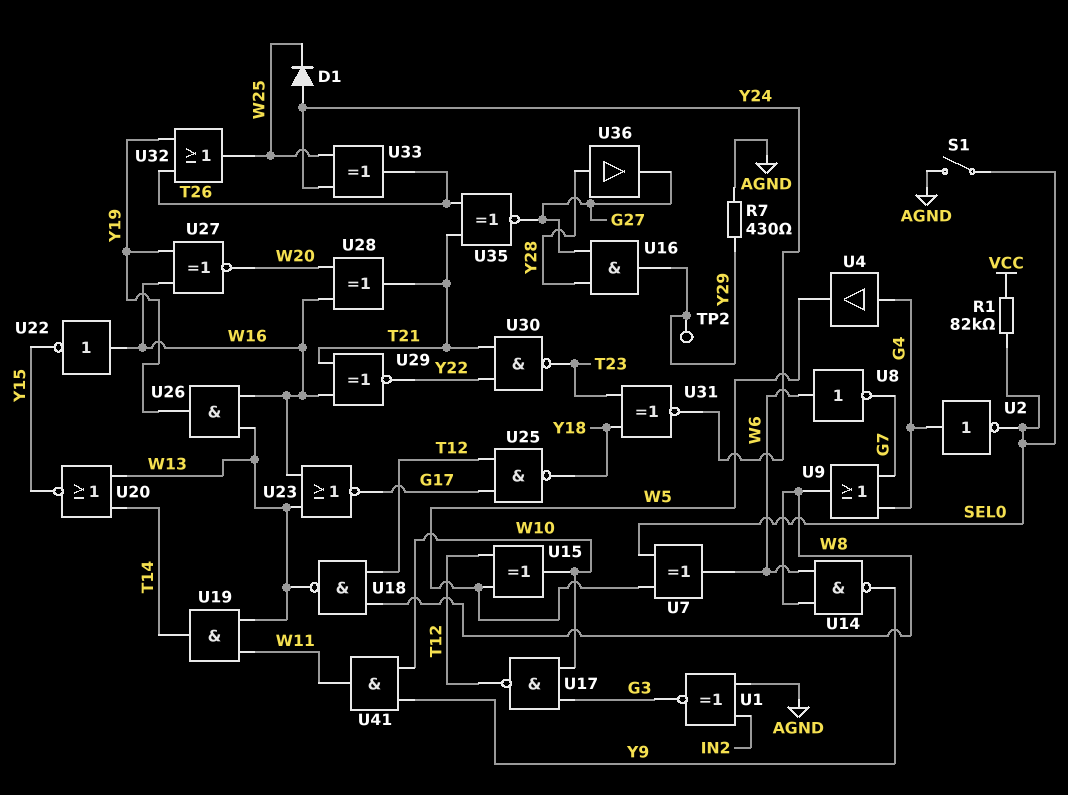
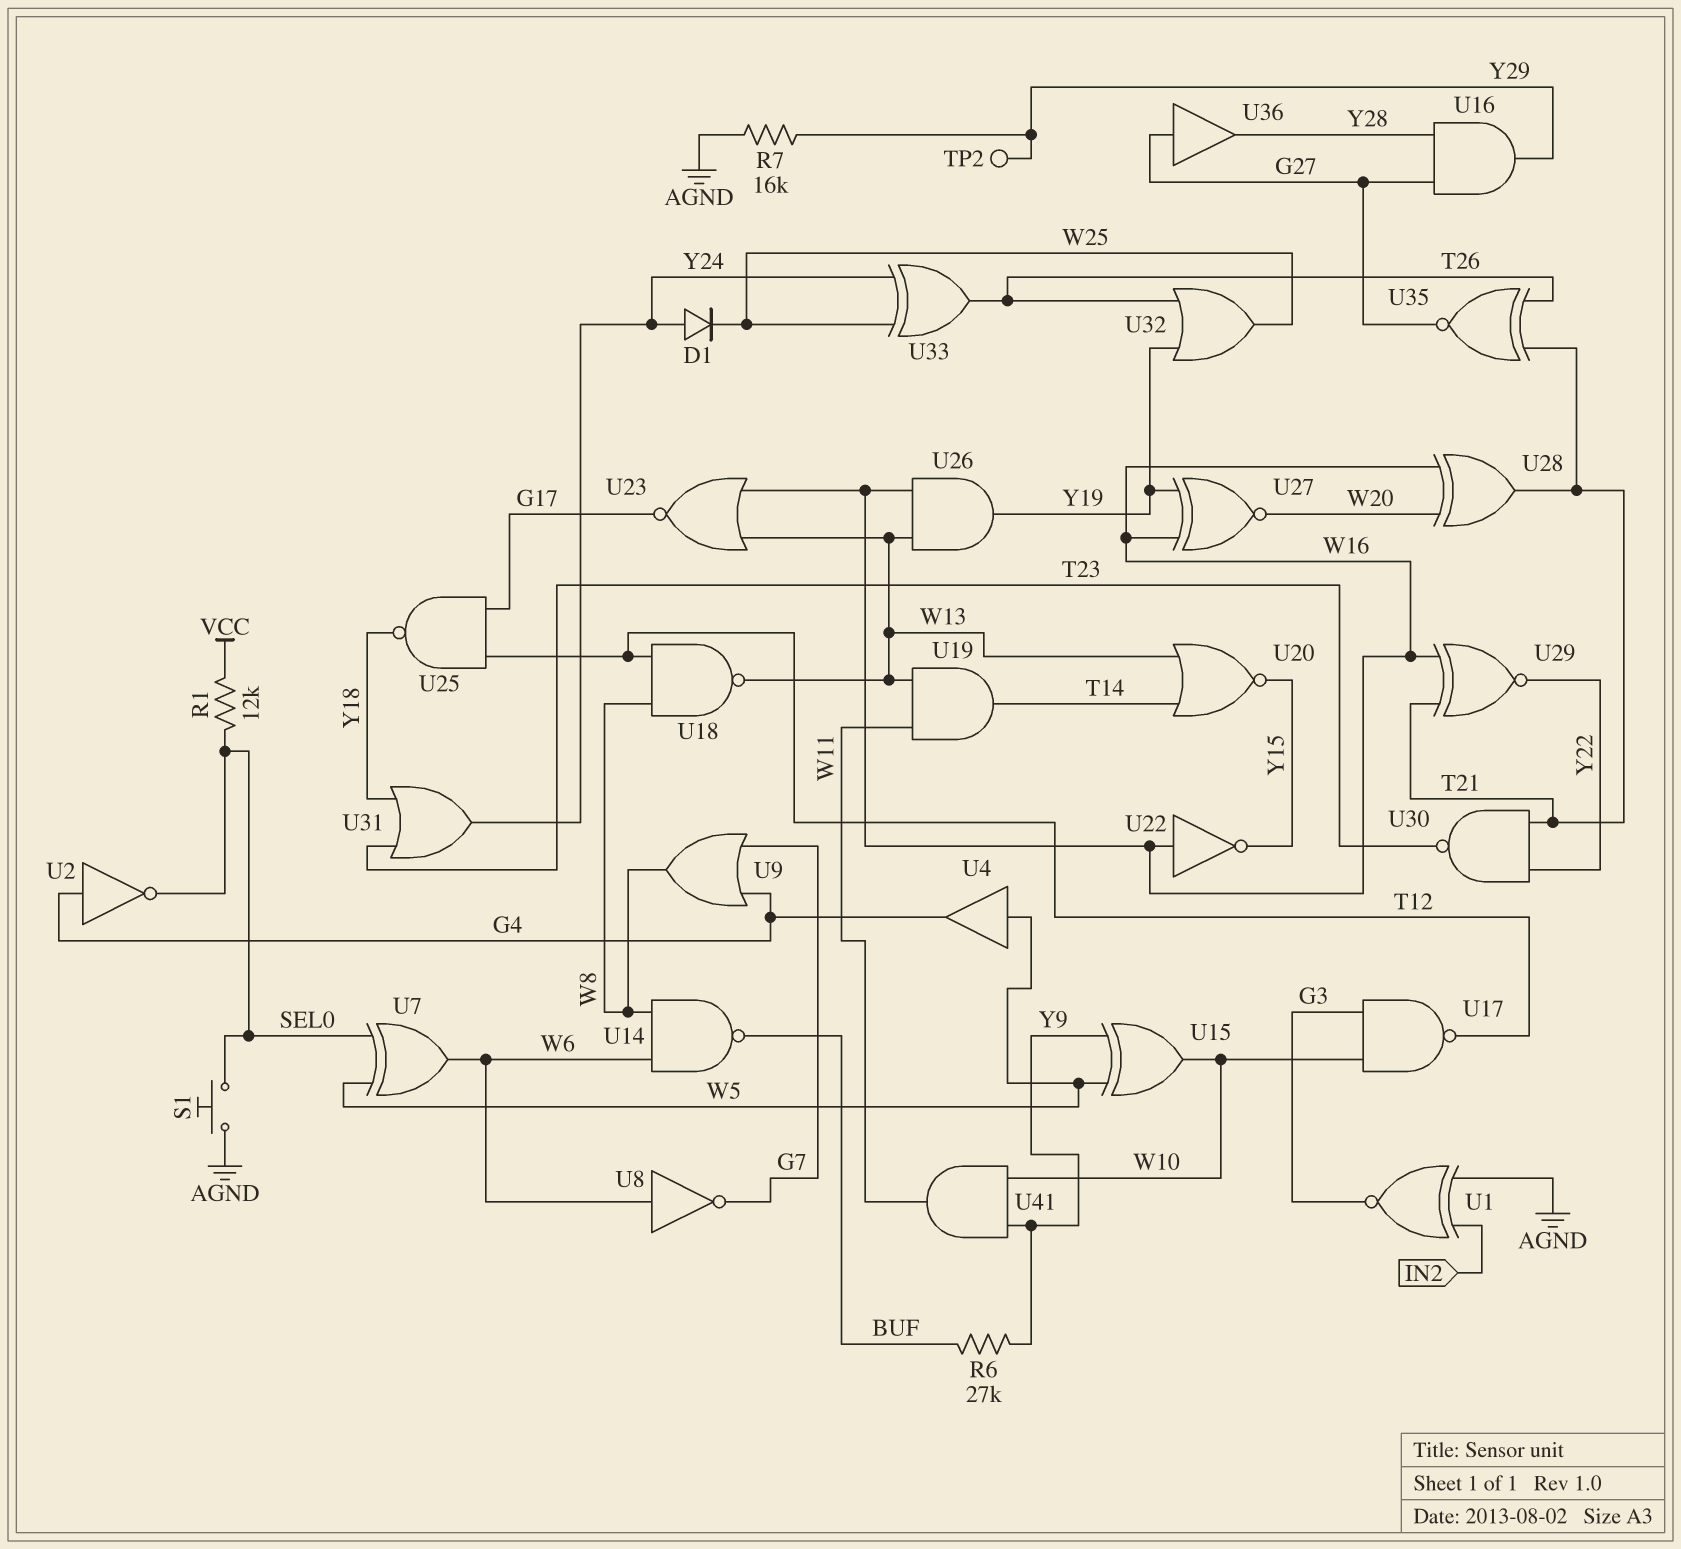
R1: 82k (SEL0, VCC) -> 12k (SEL0, VCC)
R6: none -> 27k (BUF, Y9)
R7: 430 (AGND, Y29) -> 16k (AGND, Y29)
S1: switch (AGND, SEL0) -> button (AGND, SEL0)
U4: buffer (in G4, out W5) -> buffer (in W5, out G4)
U14: NAND (in W6, in W8, out Y9) -> NAND (in W6, in W8, out BUF)
U15: XOR (in T12, in W5, out W10) -> XOR (in W5, in Y9, out W10)
U31: XNOR (in T23, in Y18, out Y24) -> OR (in T23, in Y18, out Y24)
U36: buffer (in Y28, out G27) -> buffer (in G27, out Y28)

